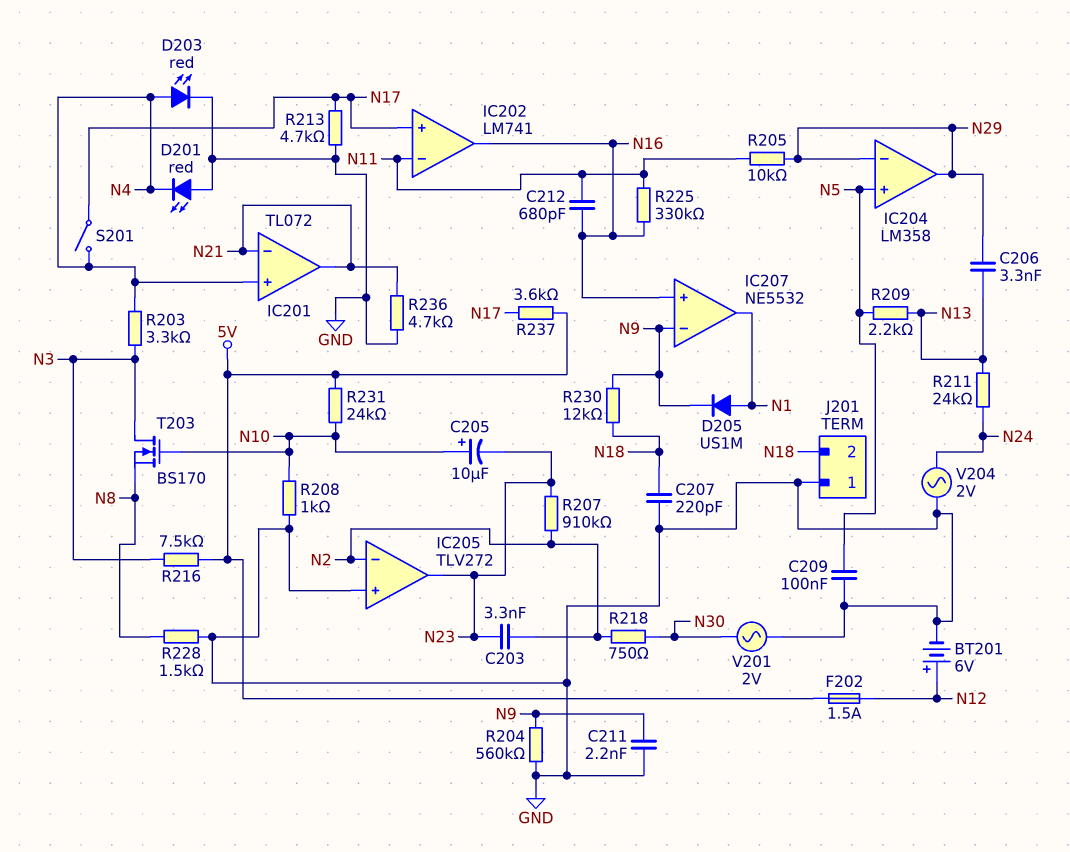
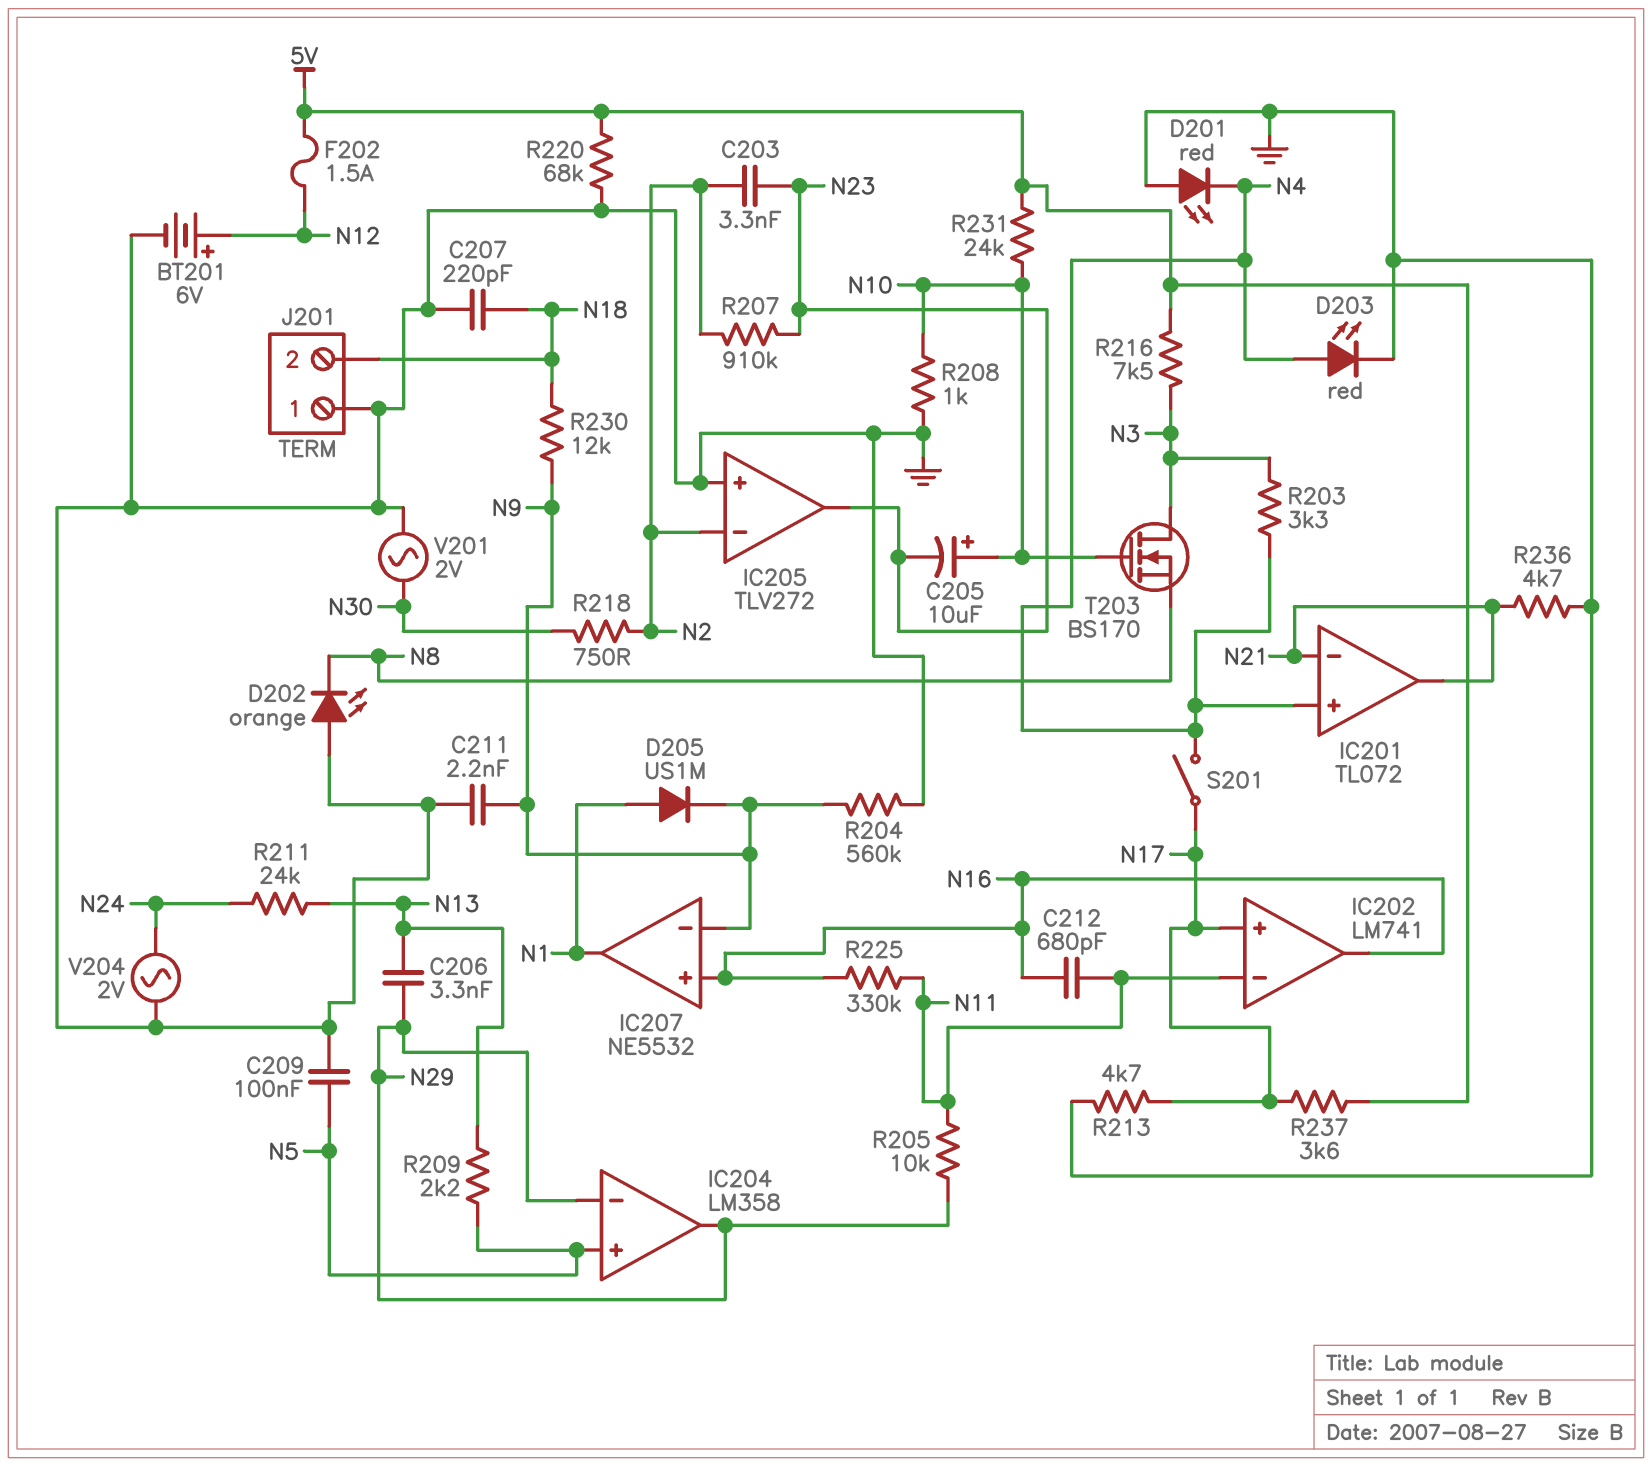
D202: none -> LED orange (A GND, K N8)
R220: none -> 68k (5V, GND)
R228: 1.5k (GND, N8) -> none

